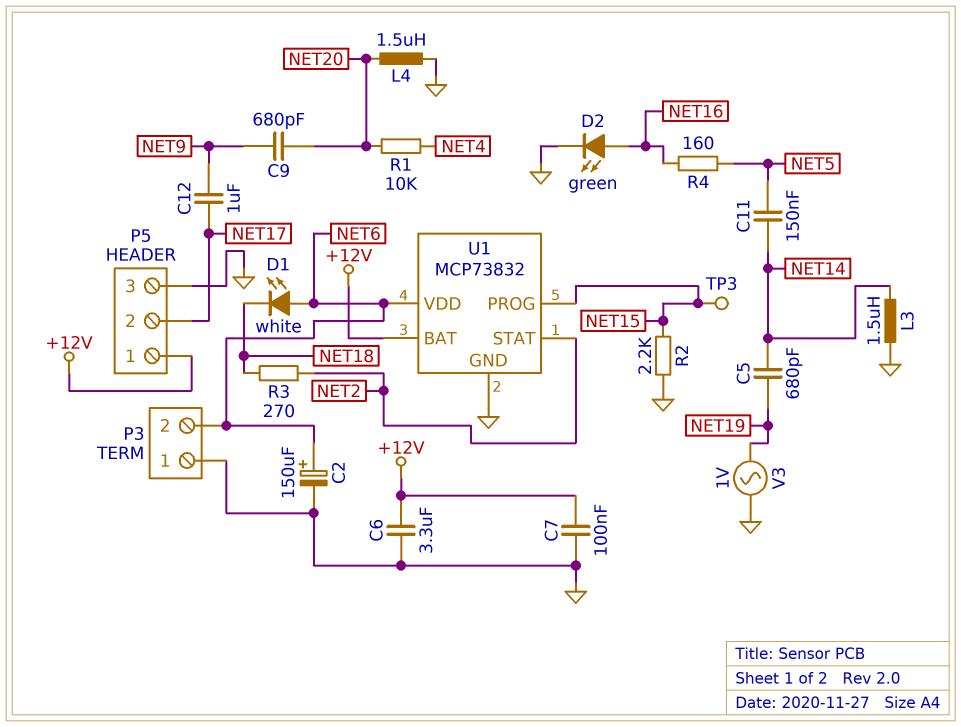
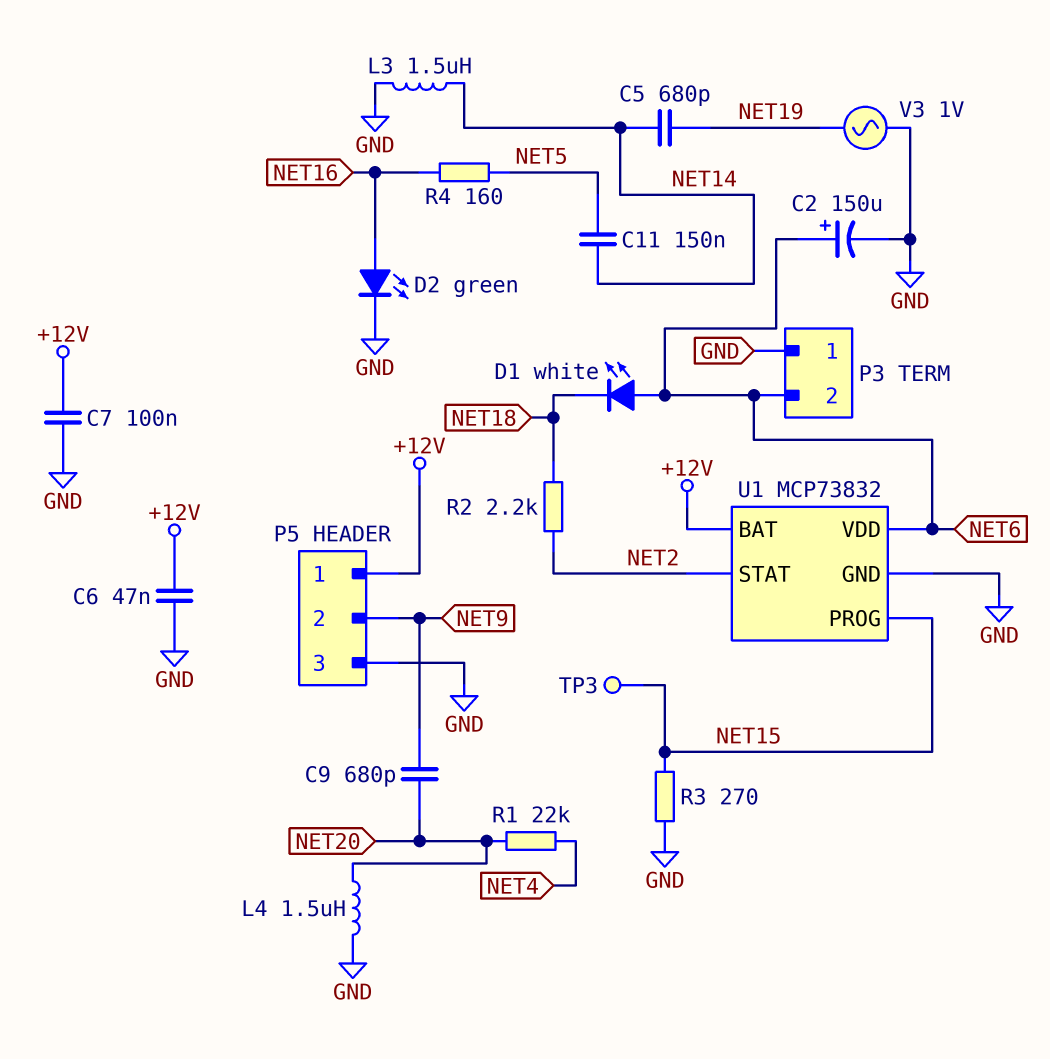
C6: 3.3uF (+12V, GND) -> 47nF (+12V, GND)
C12: 1uF (NET9, NET17) -> none
P5 pin 2: NET17 -> NET9
R1: 10k (NET4, NET20) -> 22k (NET4, NET20)
R2: 2.2k (GND, NET15) -> 2.2k (NET2, NET18)
R3: 270 (NET2, NET18) -> 270 (GND, NET15)

